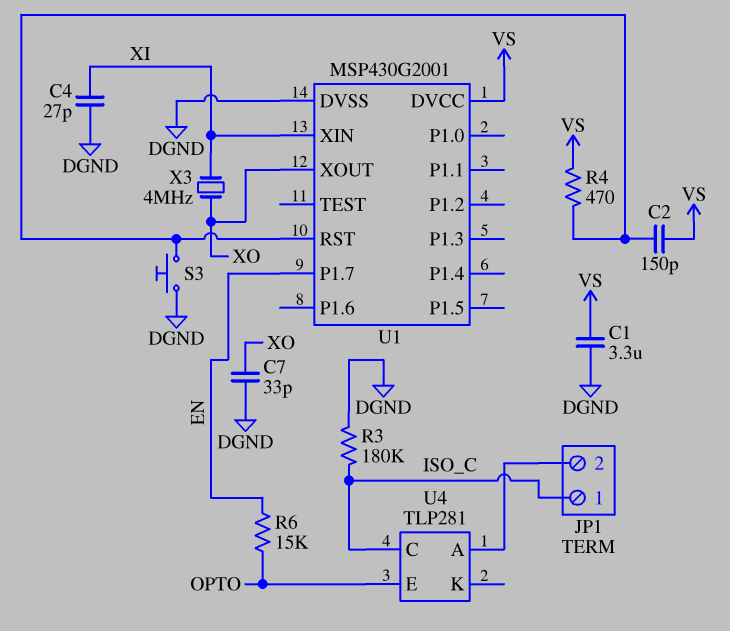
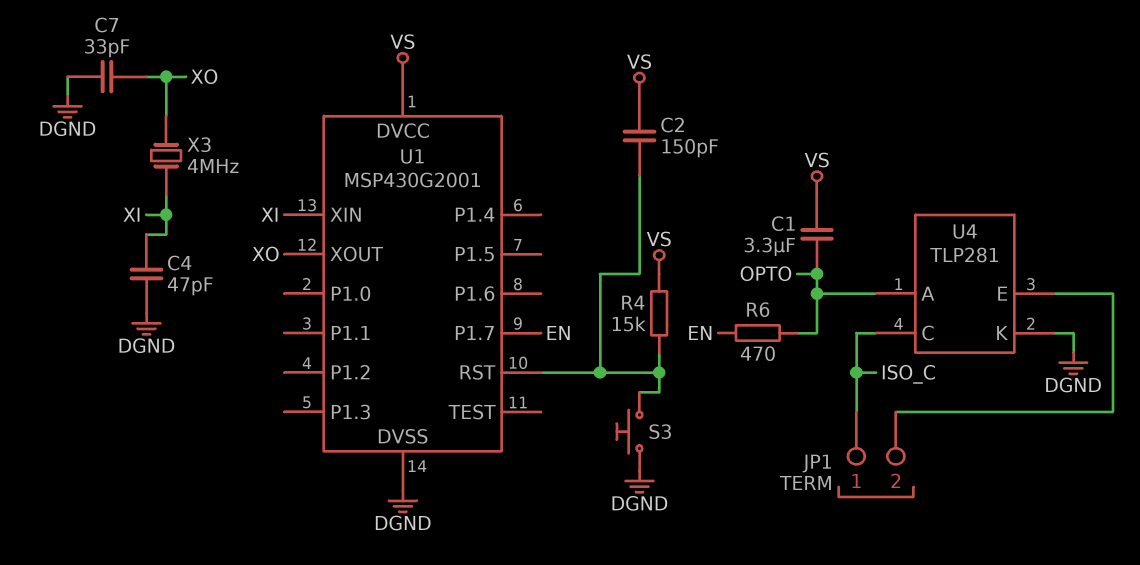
C1: 3.3uF (DGND, VS) -> 3.3uF (OPTO, VS)
C4: 27pF (DGND, XI) -> 47pF (DGND, XI)
R3: 180k (DGND, ISO_C) -> none
R4: 470 (U1/RST, VS) -> 15k (U1/RST, VS)
R6: 15k (EN, OPTO) -> 470 (EN, OPTO)
U4 pin A: JP1/2 -> OPTO
U4 pin E: OPTO -> JP1/2
U4 pin K: none -> DGND

